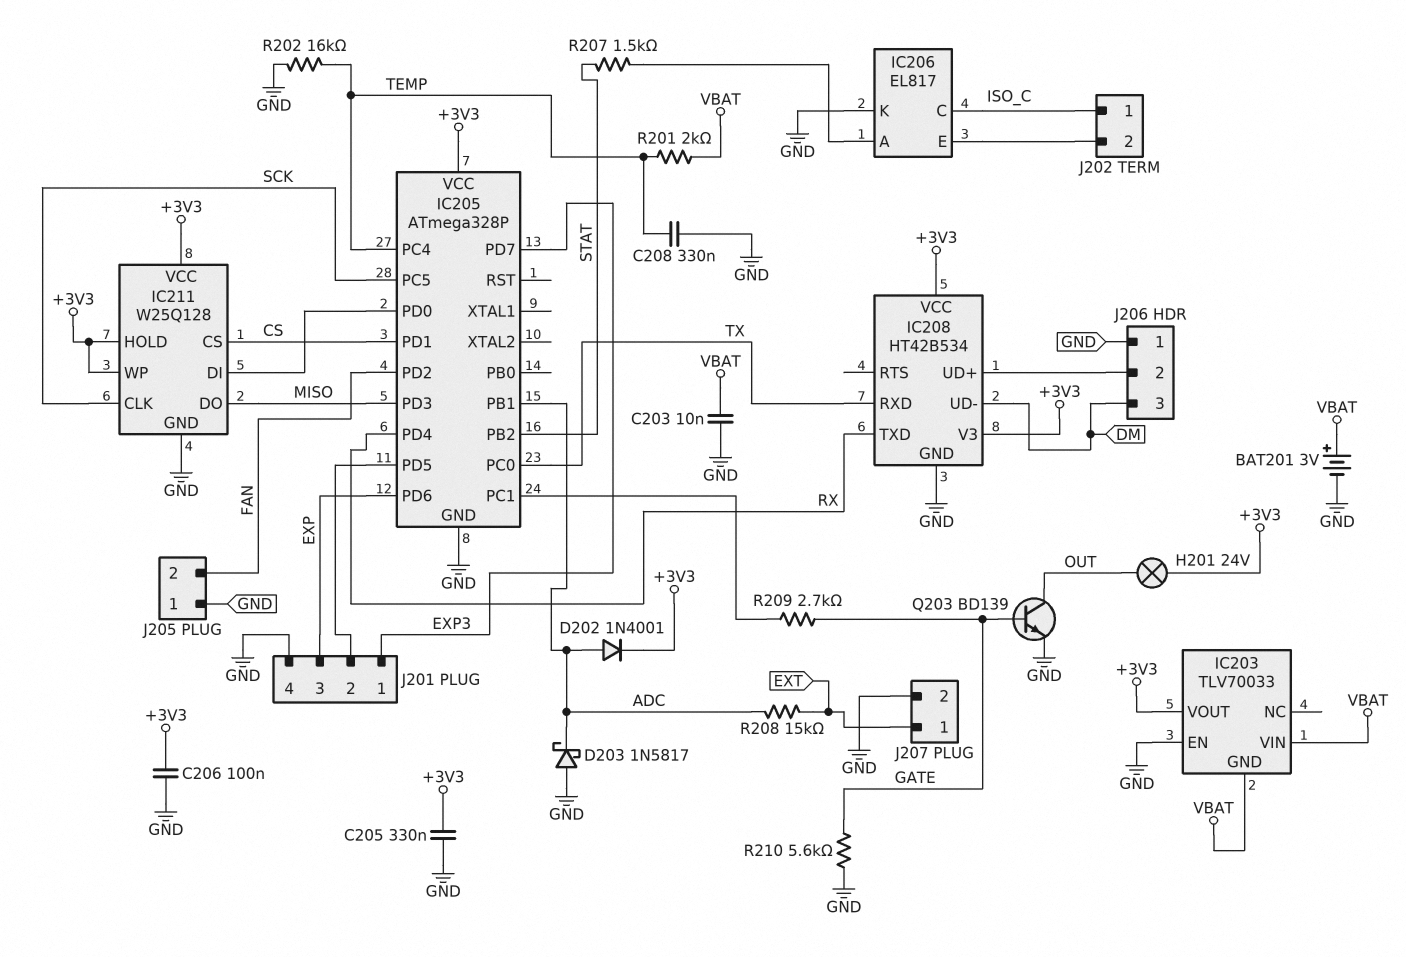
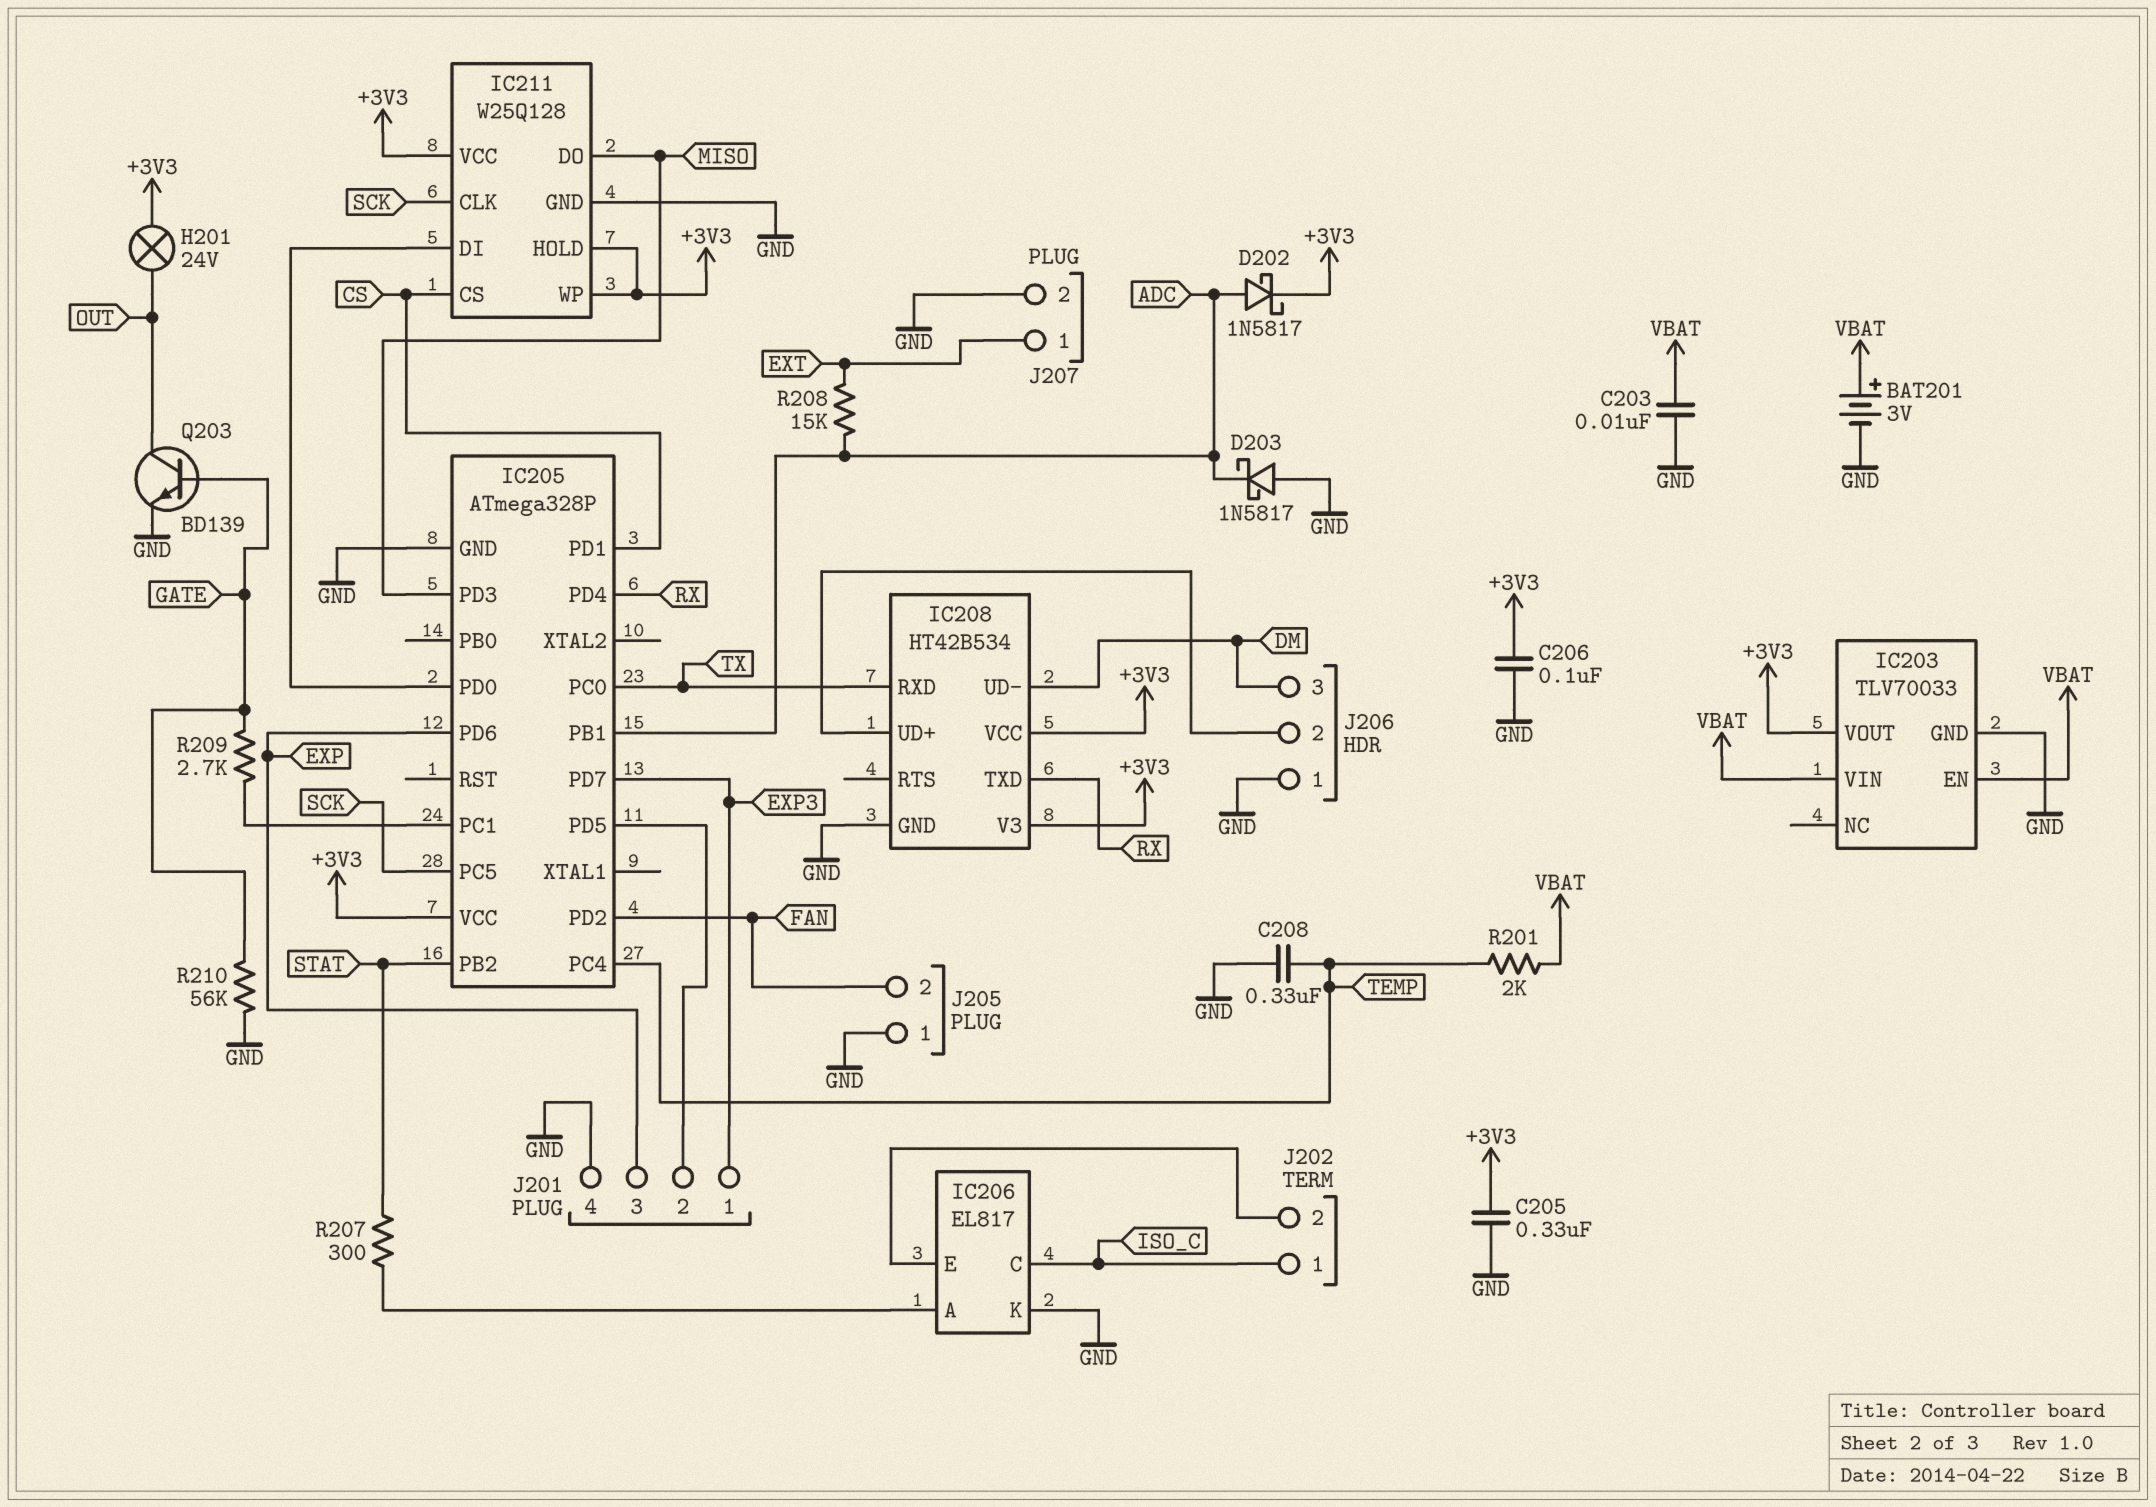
D202: diode 1N4001 (A ADC, K +3V3) -> schottky 1N5817 (A ADC, K +3V3)
IC203 pin EN: GND -> VBAT
IC203 pin GND: VBAT -> GND
R202: 16k (GND, TEMP) -> none
R207: 1.5k (IC206/A, STAT) -> 300 (IC206/A, STAT)
R210: 5.6k (GATE, GND) -> 56k (GATE, GND)

